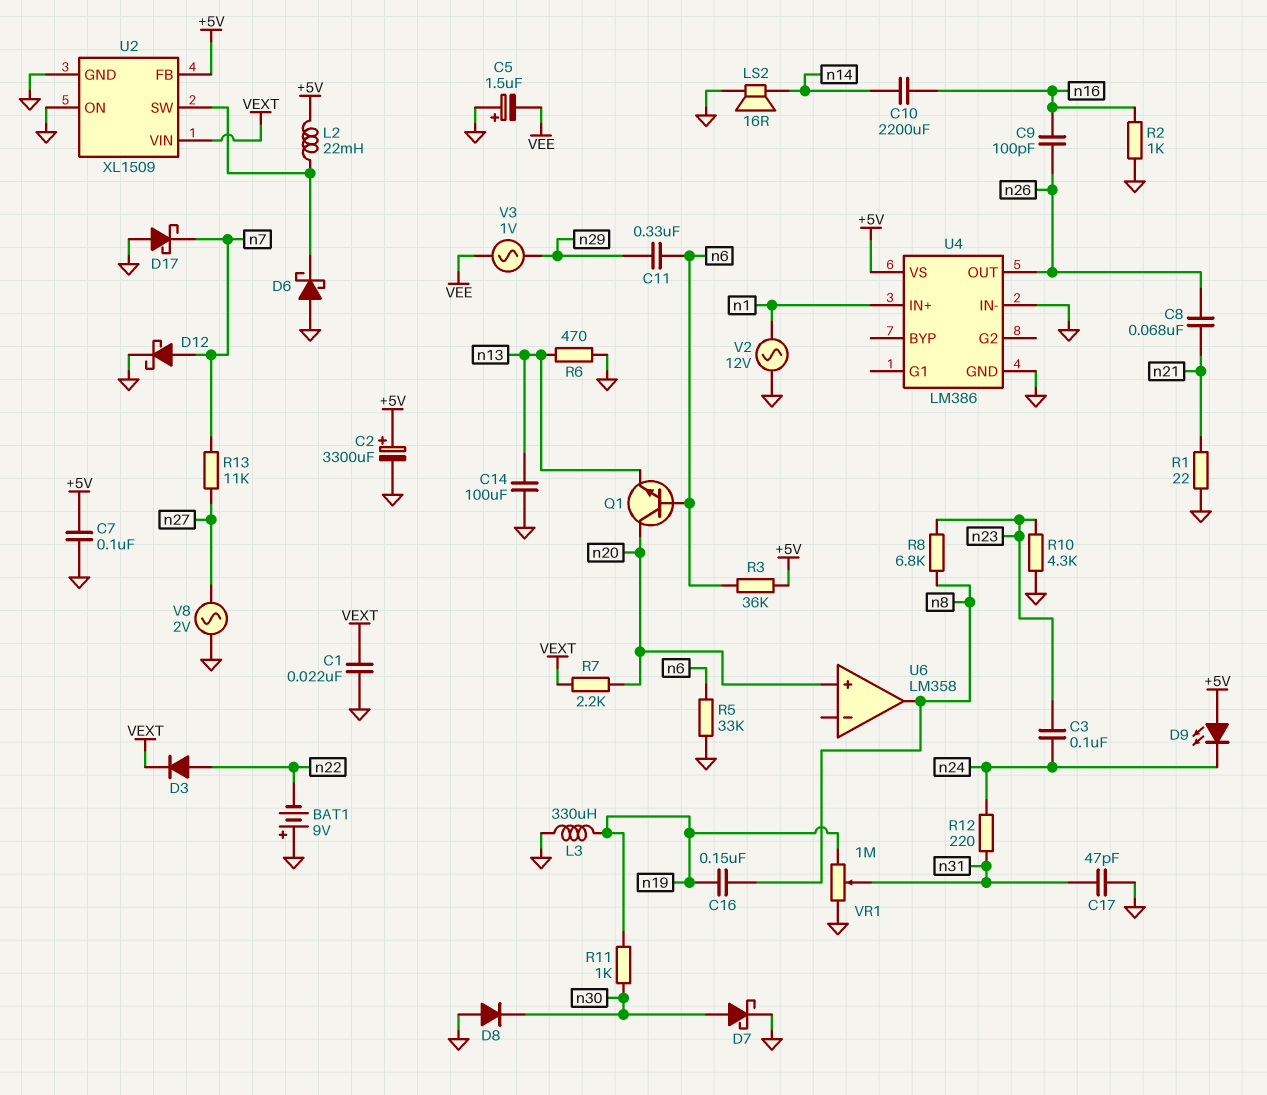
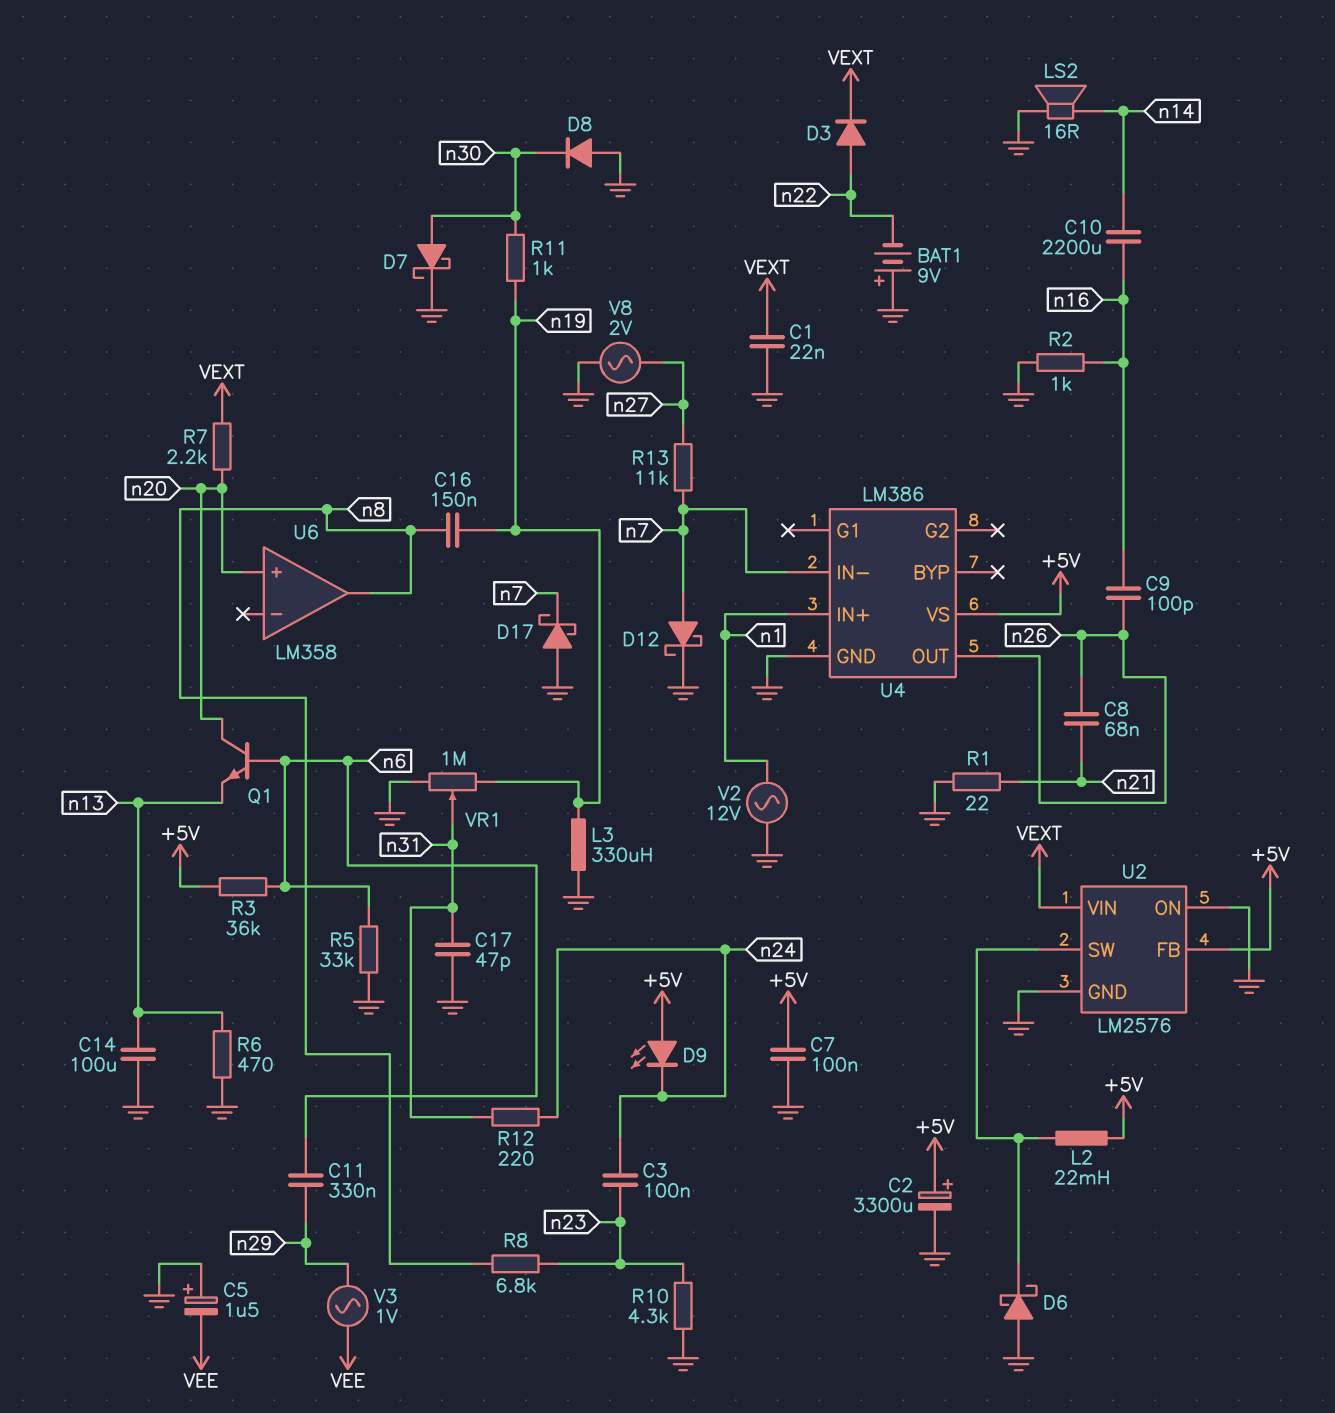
U2: XL1509 -> LM2576
U4 pin IN-: GND -> n7

